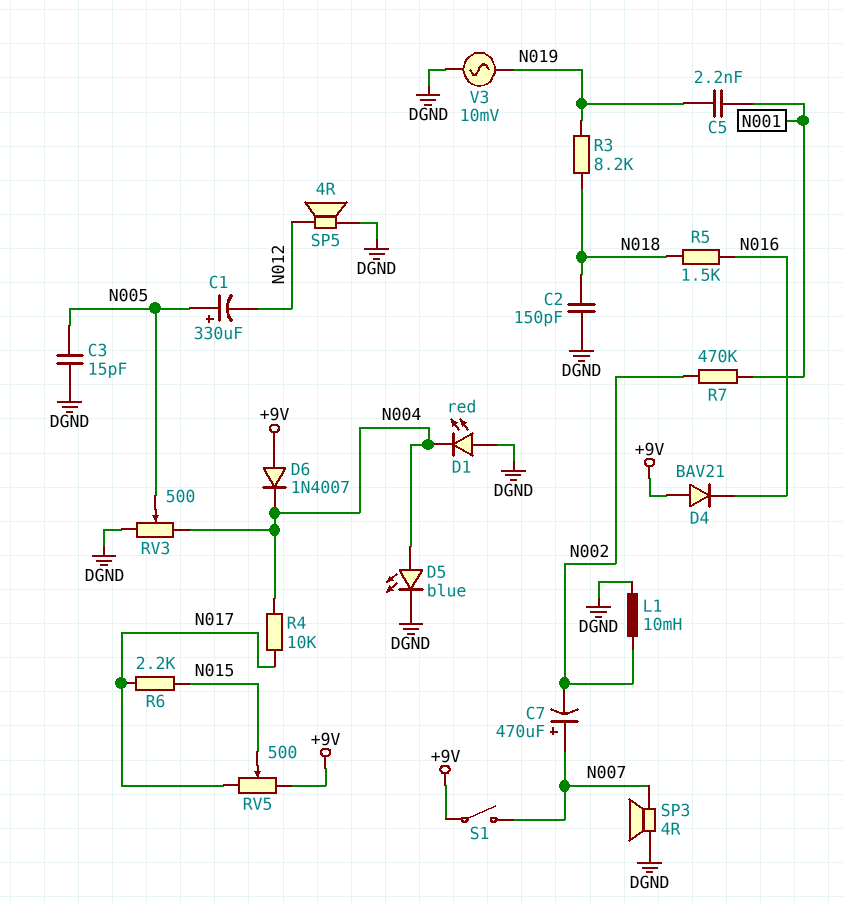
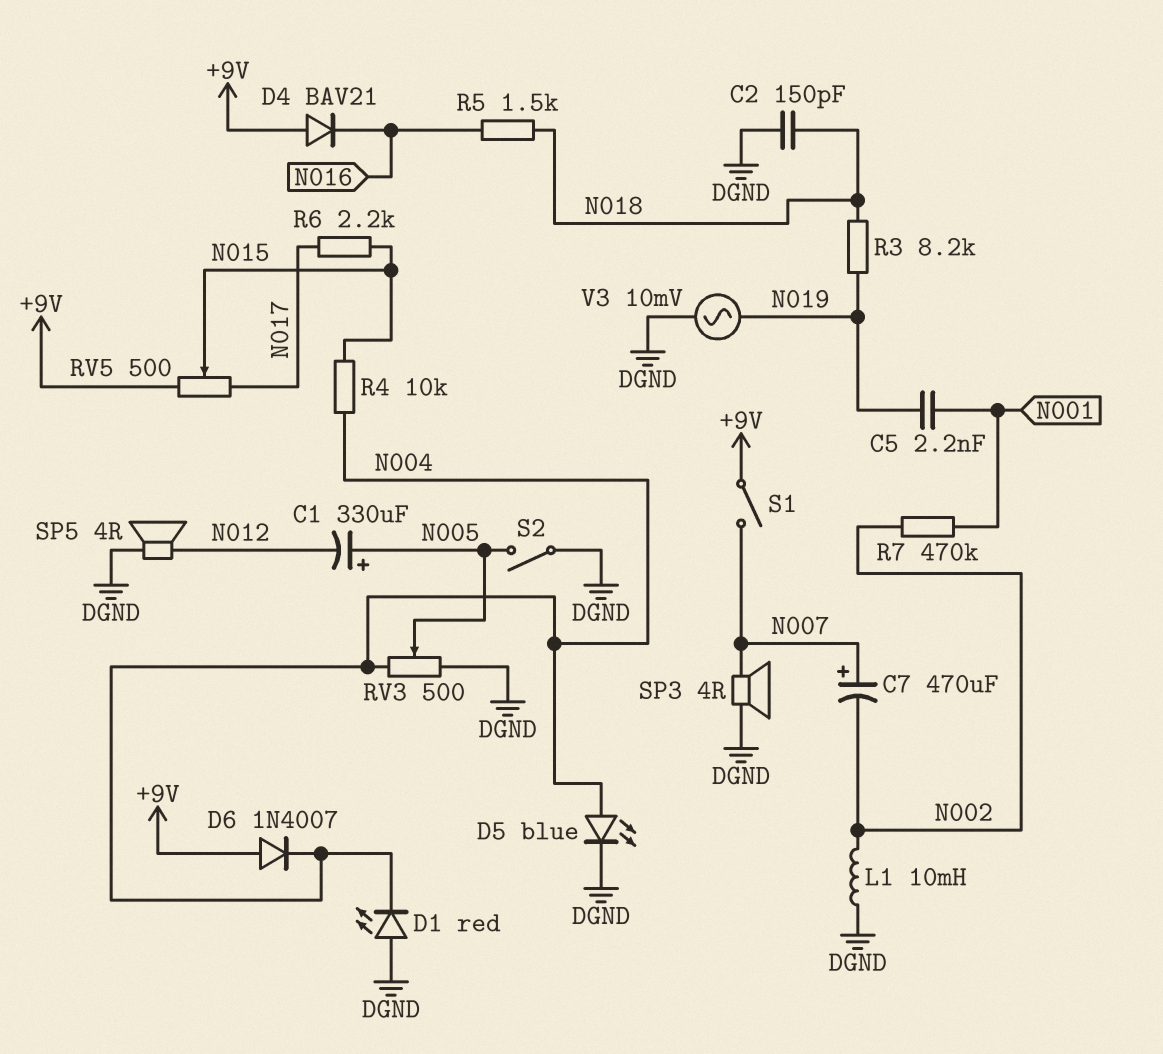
C3: 15pF (DGND, N005) -> none
R4: 10k (N004, N017) -> 10k (N004, N015)
S2: none -> switch (DGND, N005)

